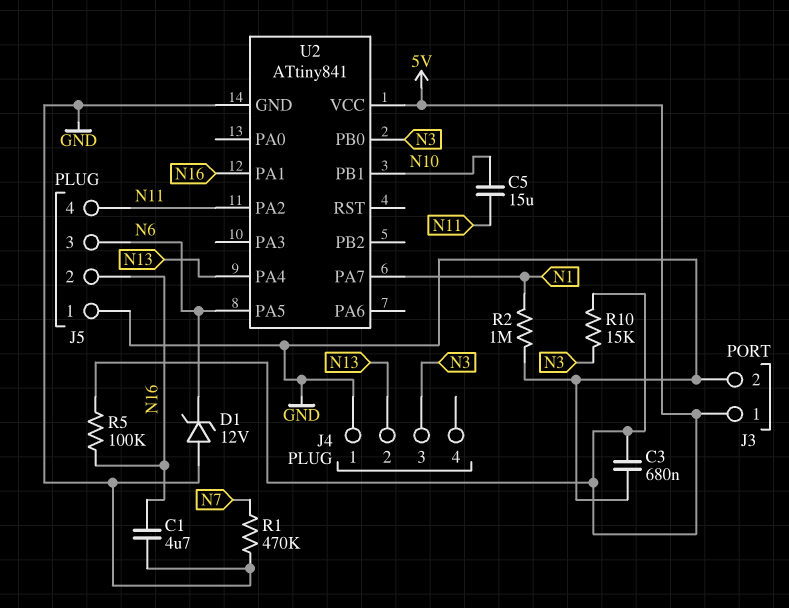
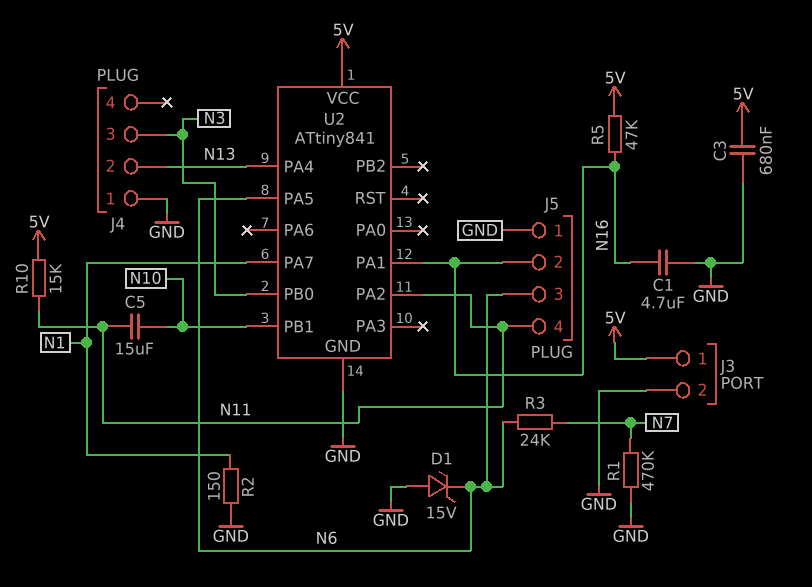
D1: zener 12V (A GND, K N6) -> zener 15V (A GND, K N6)
R2: 1M (GND, N1) -> 150 (GND, N1)
R3: none -> 24k (N6, N7)
R5: 100k (5V, N16) -> 47k (5V, N16)
R10: 15k (5V, N3) -> 15k (5V, N11)

